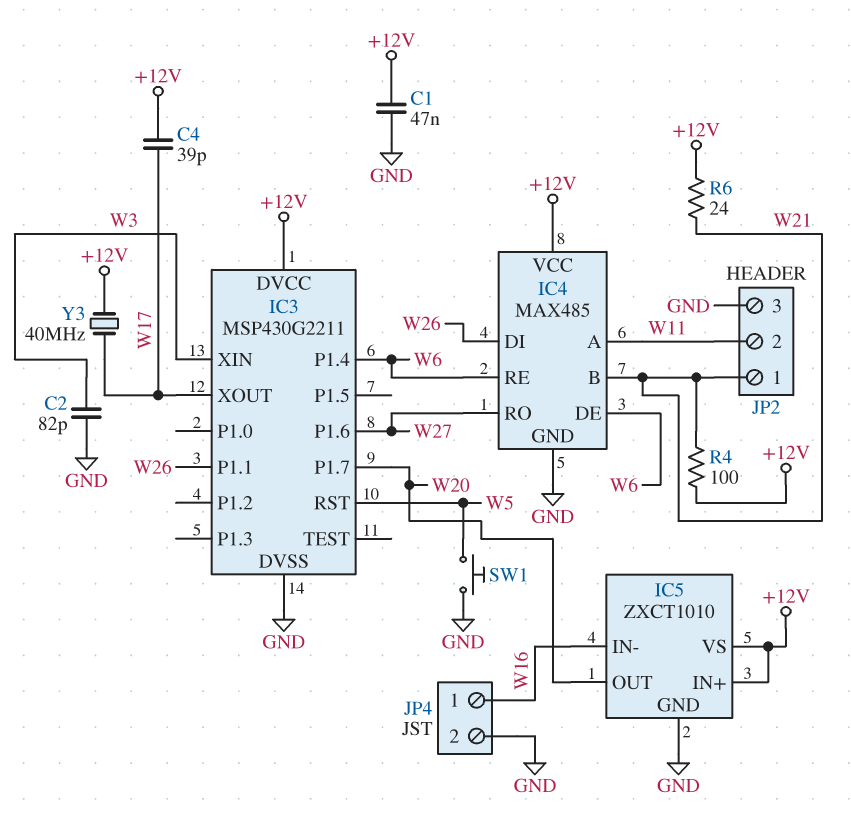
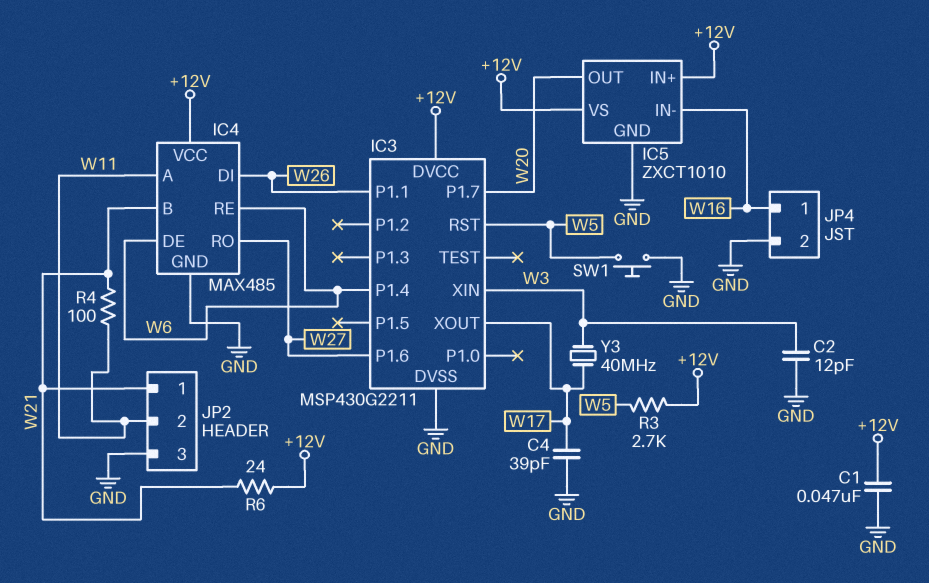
C2: 82pF (GND, W3) -> 12pF (GND, W3)
C4: 39pF (+12V, W17) -> 39pF (GND, W17)
R3: none -> 2.7k (+12V, W5)
R4: 100 (+12V, W21) -> 100 (W11, W21)
Y3: 40MHz (+12V, W17) -> 40MHz (W3, W17)

